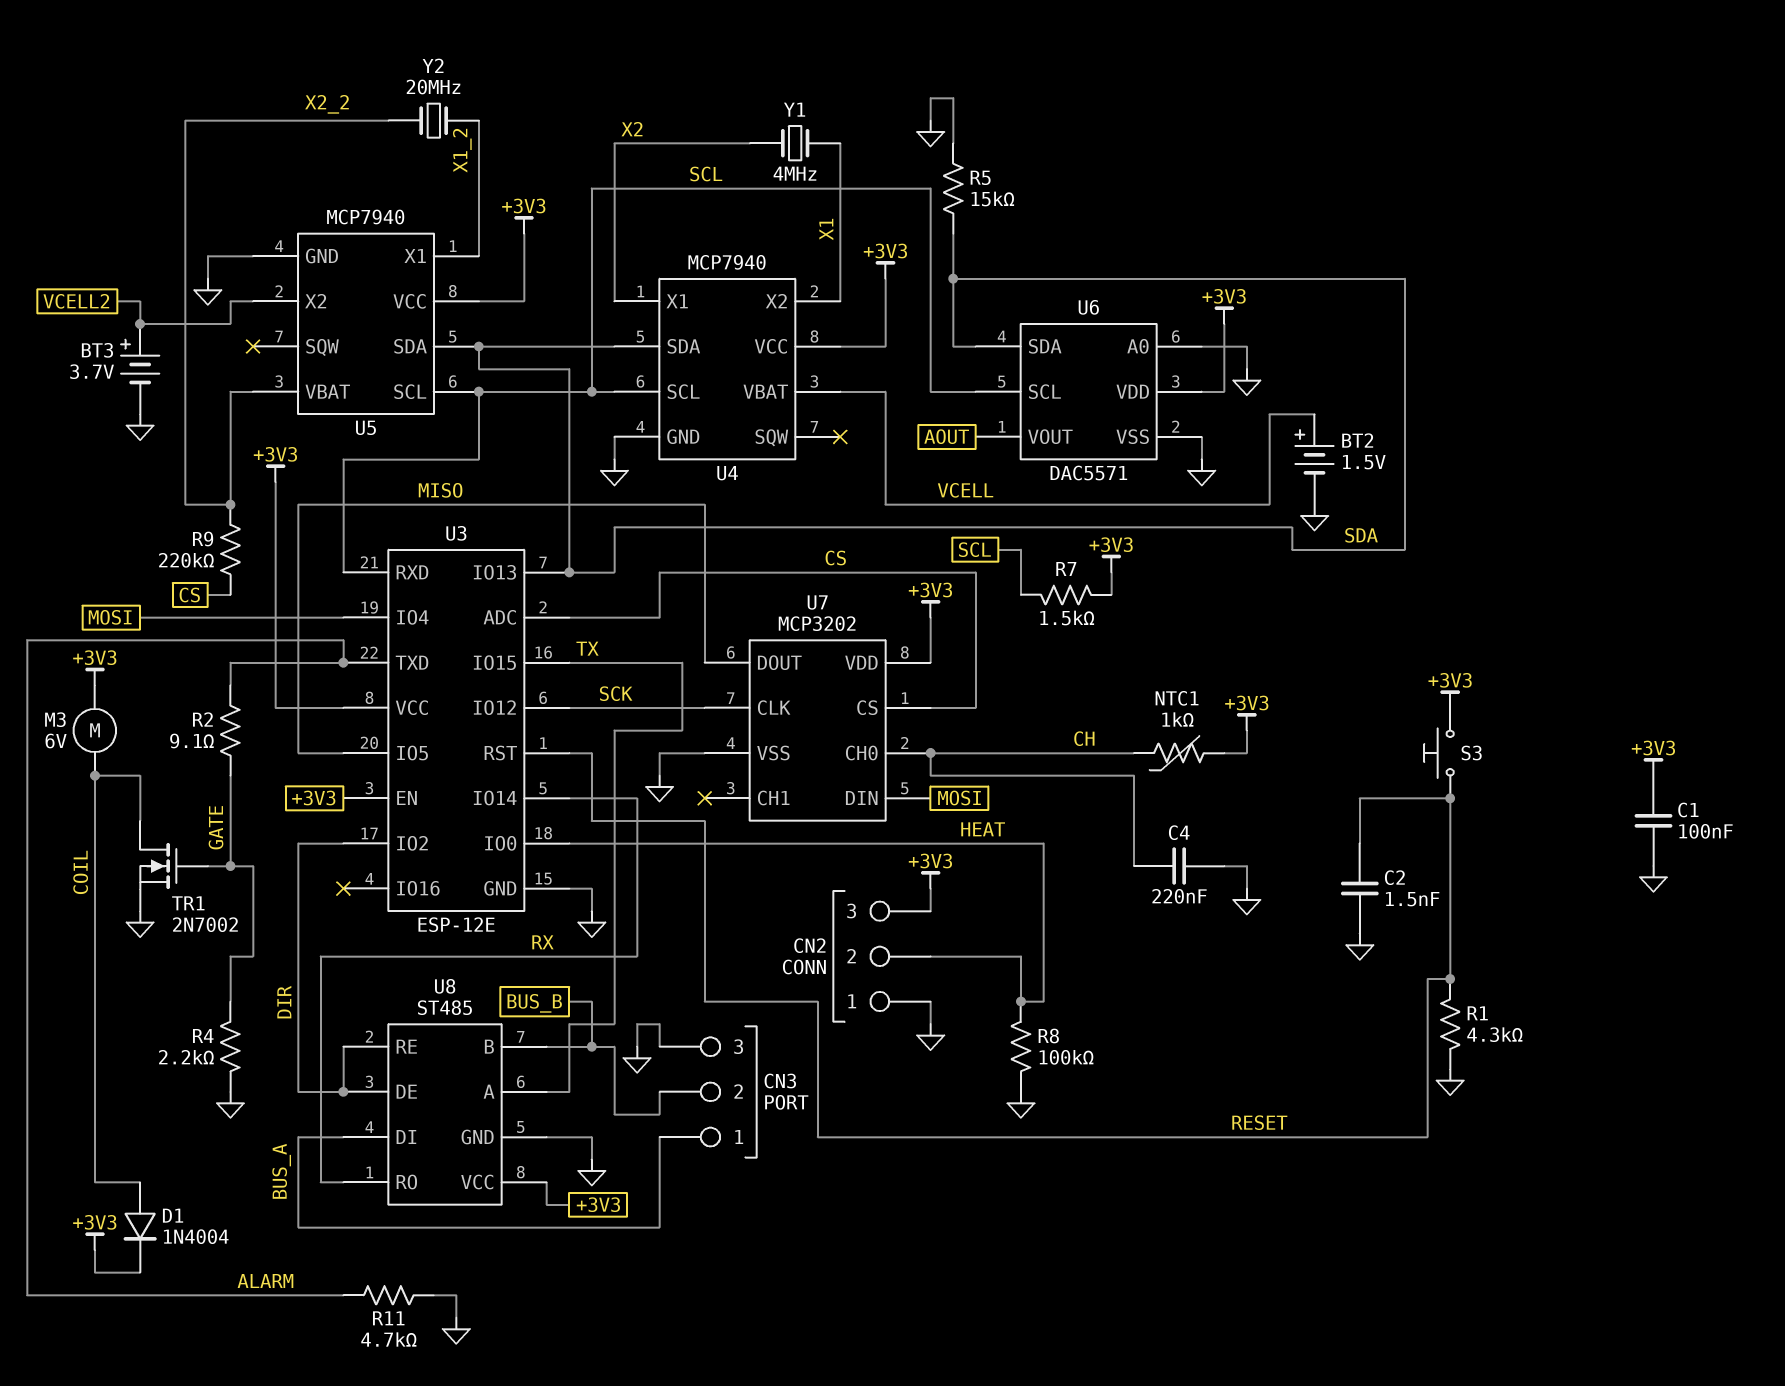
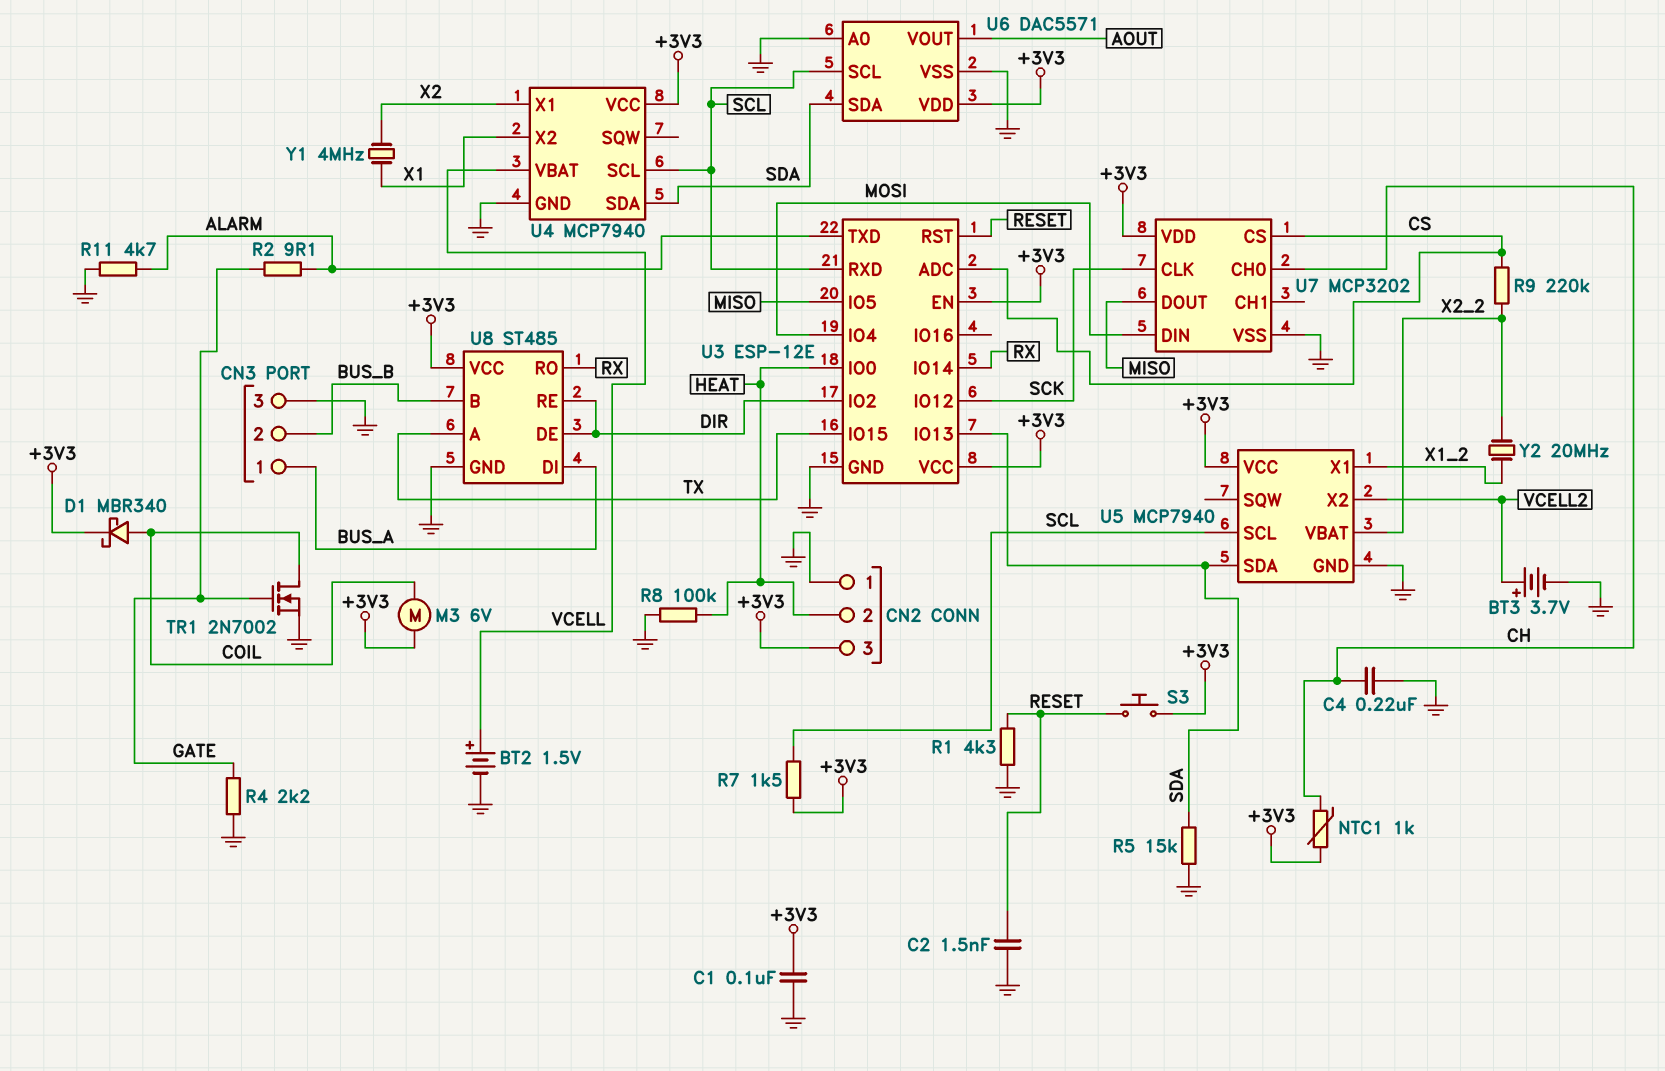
D1: diode 1N4004 (A COIL, K +3V3) -> schottky MBR340 (A COIL, K +3V3)

